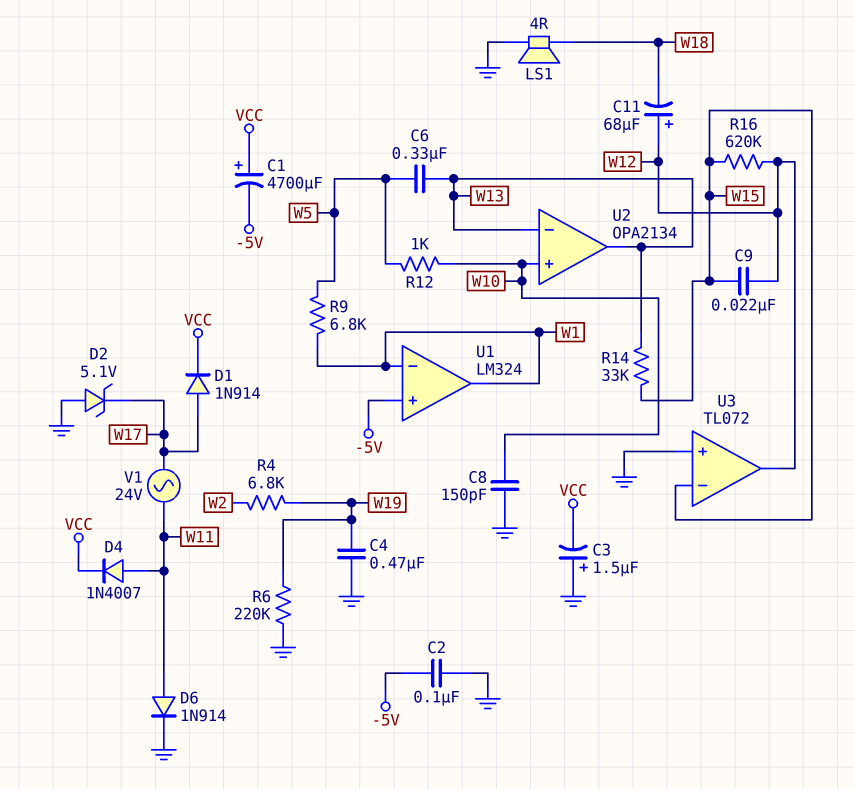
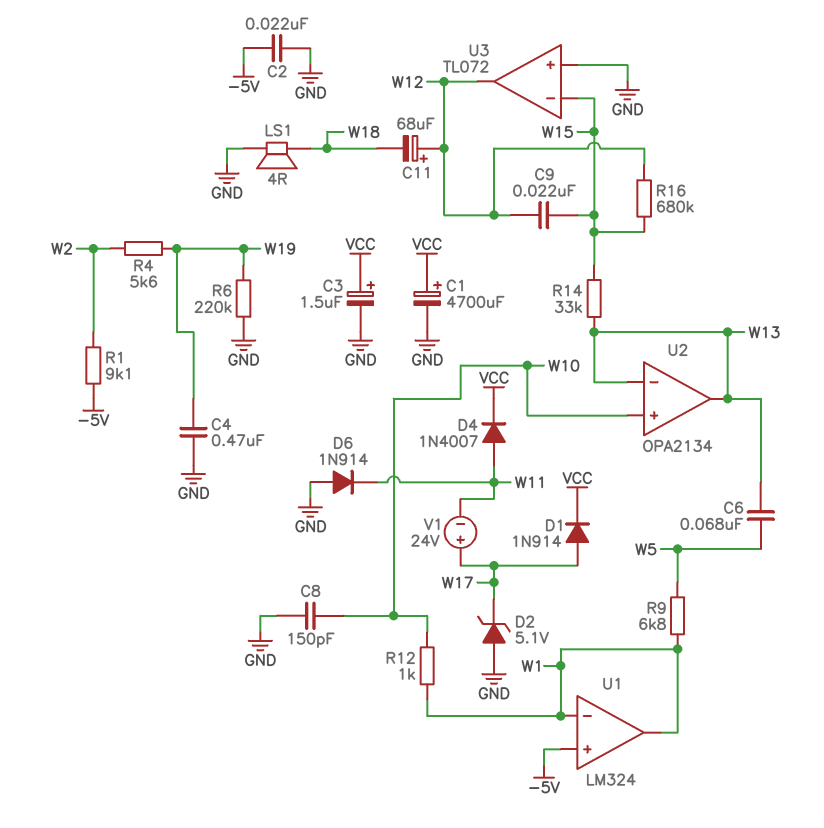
C1: 4700uF (plus VCC, minus -5V) -> 4700uF (plus VCC, minus GND)
C2: 100nF (-5V, GND) -> 22nF (-5V, GND)
C3: 1.5uF (plus GND, minus VCC) -> 1.5uF (plus VCC, minus GND)
C6: 330nF (W5, W13) -> 68nF (W5, W13)
D6: diode 1N914 (A W11, K GND) -> diode 1N914 (A GND, K W11)
R1: none -> 9.1k (-5V, W2)
R4: 6.8k (W2, W19) -> 5.6k (W2, W19)
R12: 1k (W5, W10) -> 1k (W1, W10)
R16: 620k (W12, W15) -> 680k (W12, W15)
V1: AC 24V (W11, W17) -> 24V (plus W17, minus W11)

